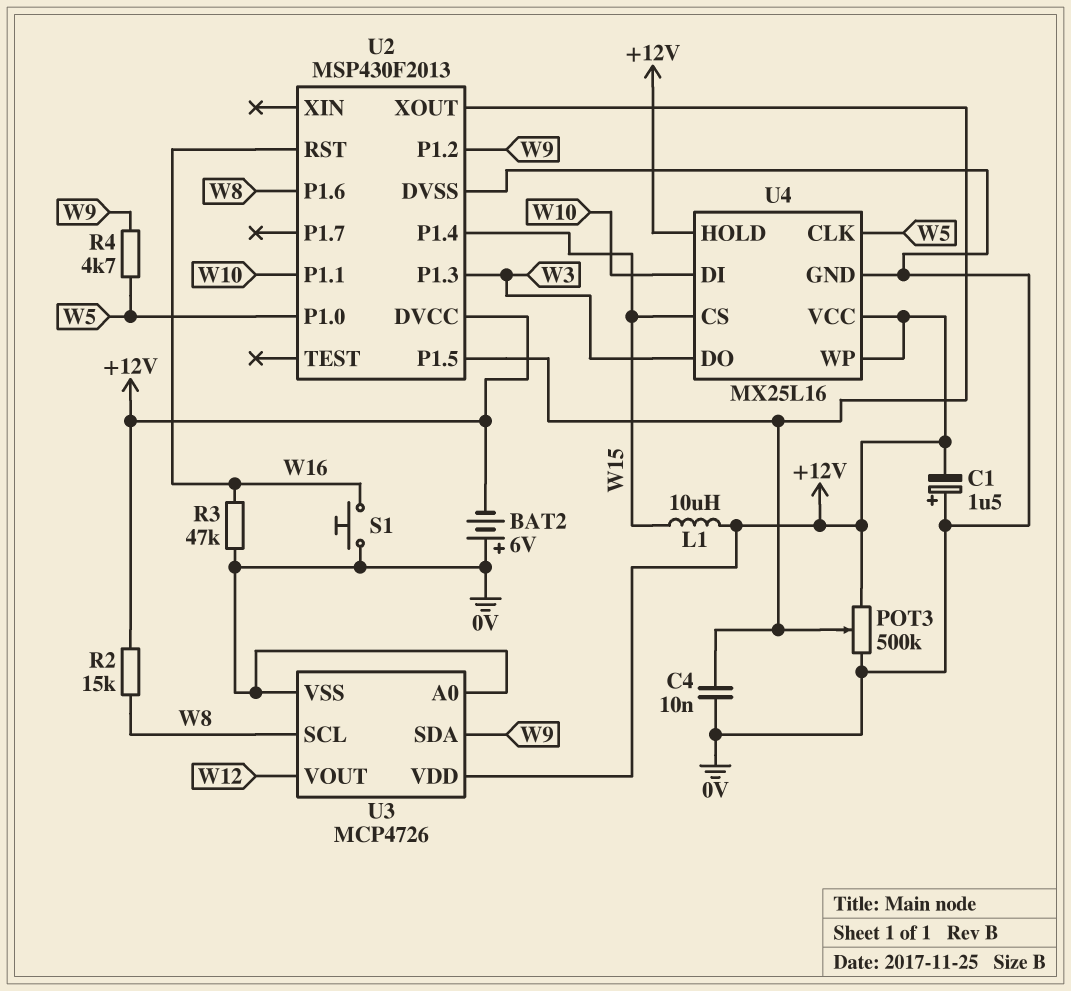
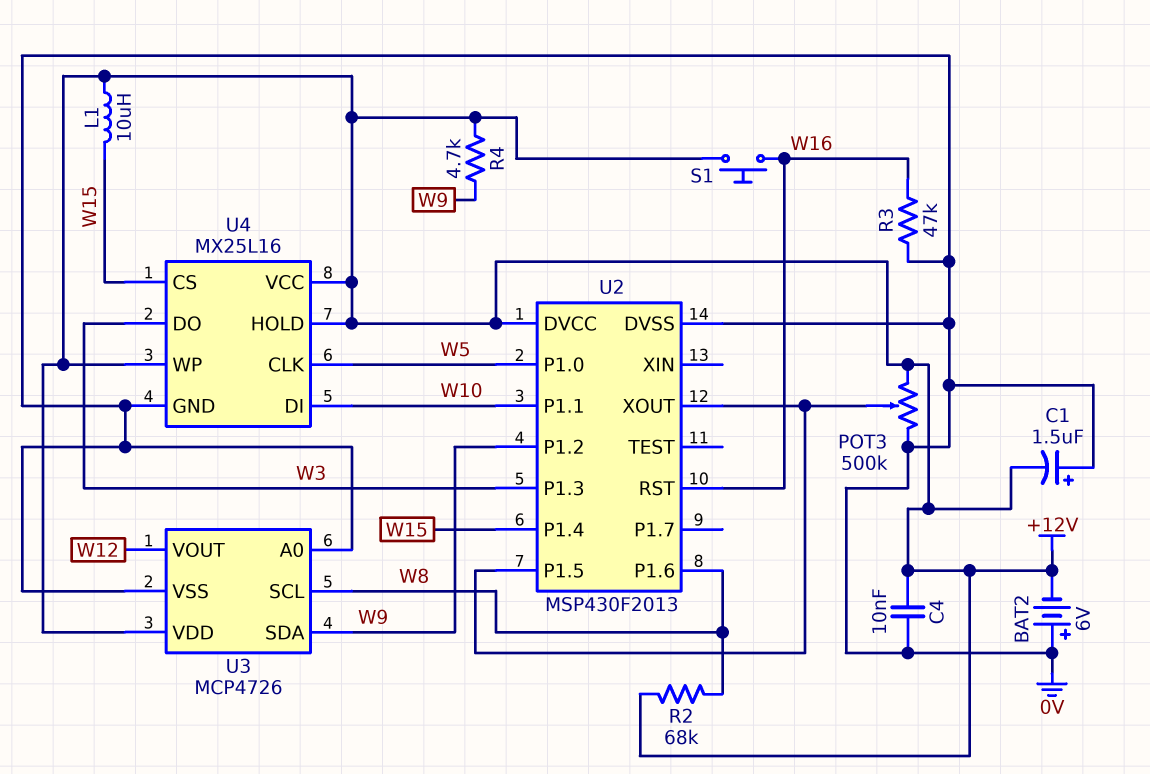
C4: 10nF (0V, U2/P1.5) -> 10nF (+12V, 0V)
R2: 15k (+12V, W8) -> 68k (+12V, W8)
R4: 4.7k (W5, W9) -> 4.7k (+12V, W9)
S1: button (0V, W16) -> button (+12V, W16)

